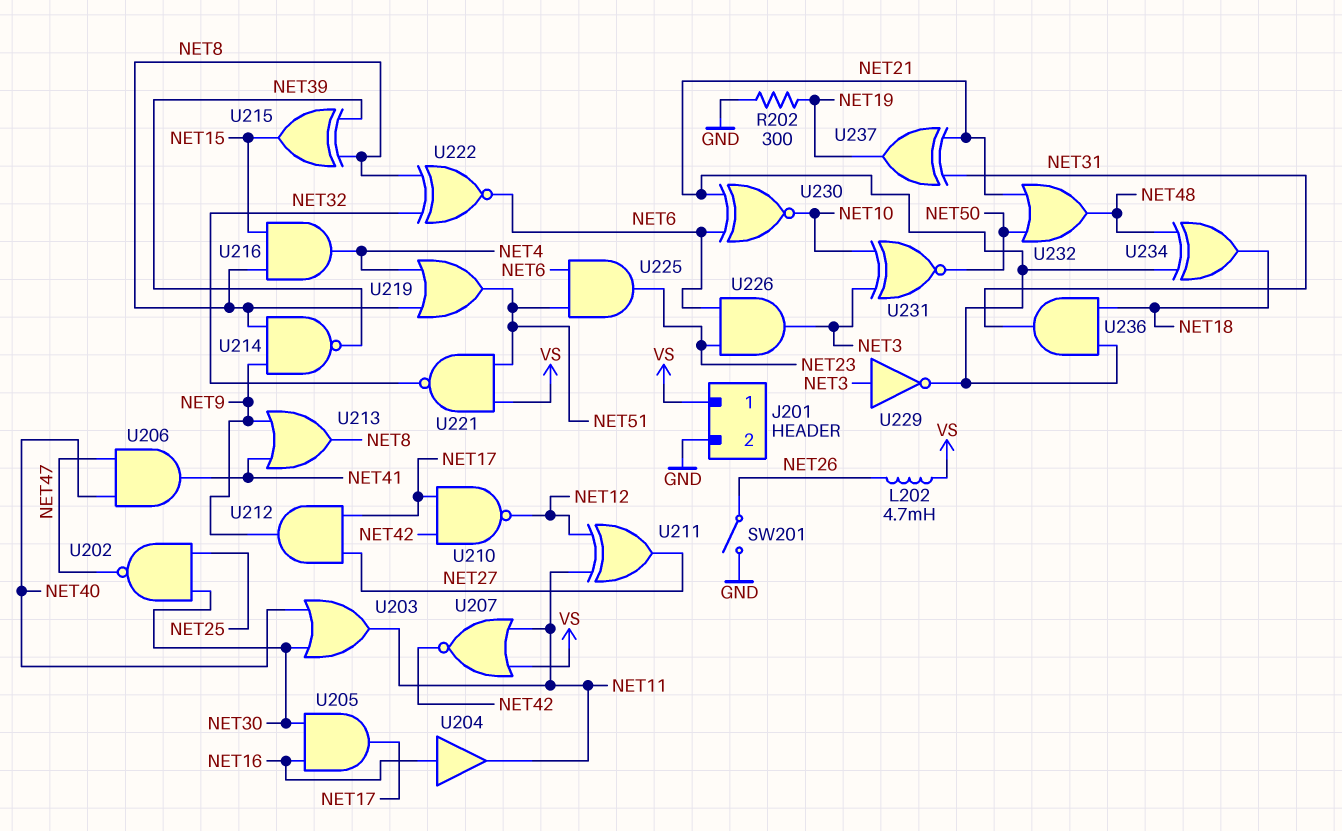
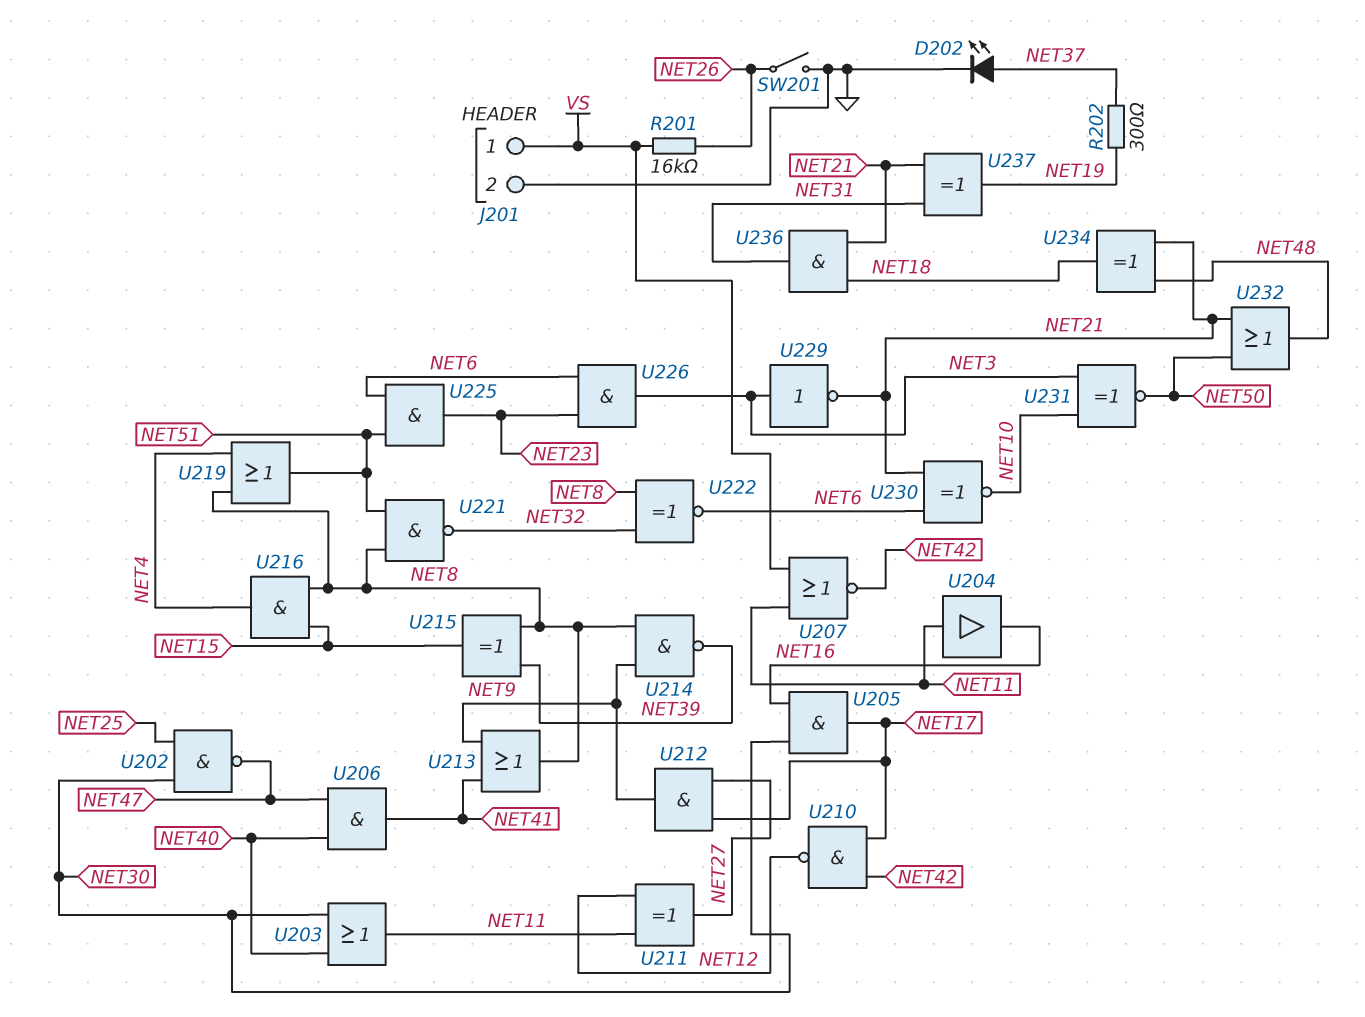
D202: none -> LED (A NET37, K GND)
L202: 4.7mH (NET26, VS) -> none
R201: none -> 16k (NET26, VS)
R202: 300 (GND, NET19) -> 300 (NET19, NET37)
U204: buffer (in NET16, out NET11) -> buffer (in NET11, out NET16)
U221: NAND (in NET51, in VS, out NET32) -> NAND (in NET8, in NET51, out NET32)

